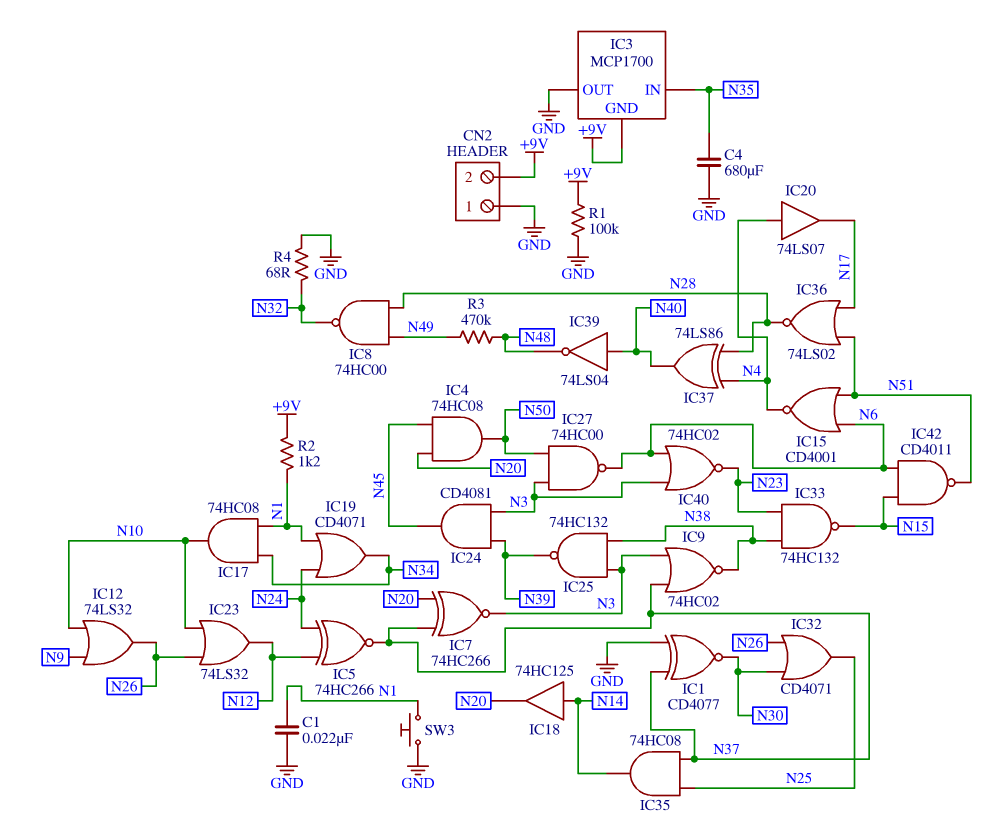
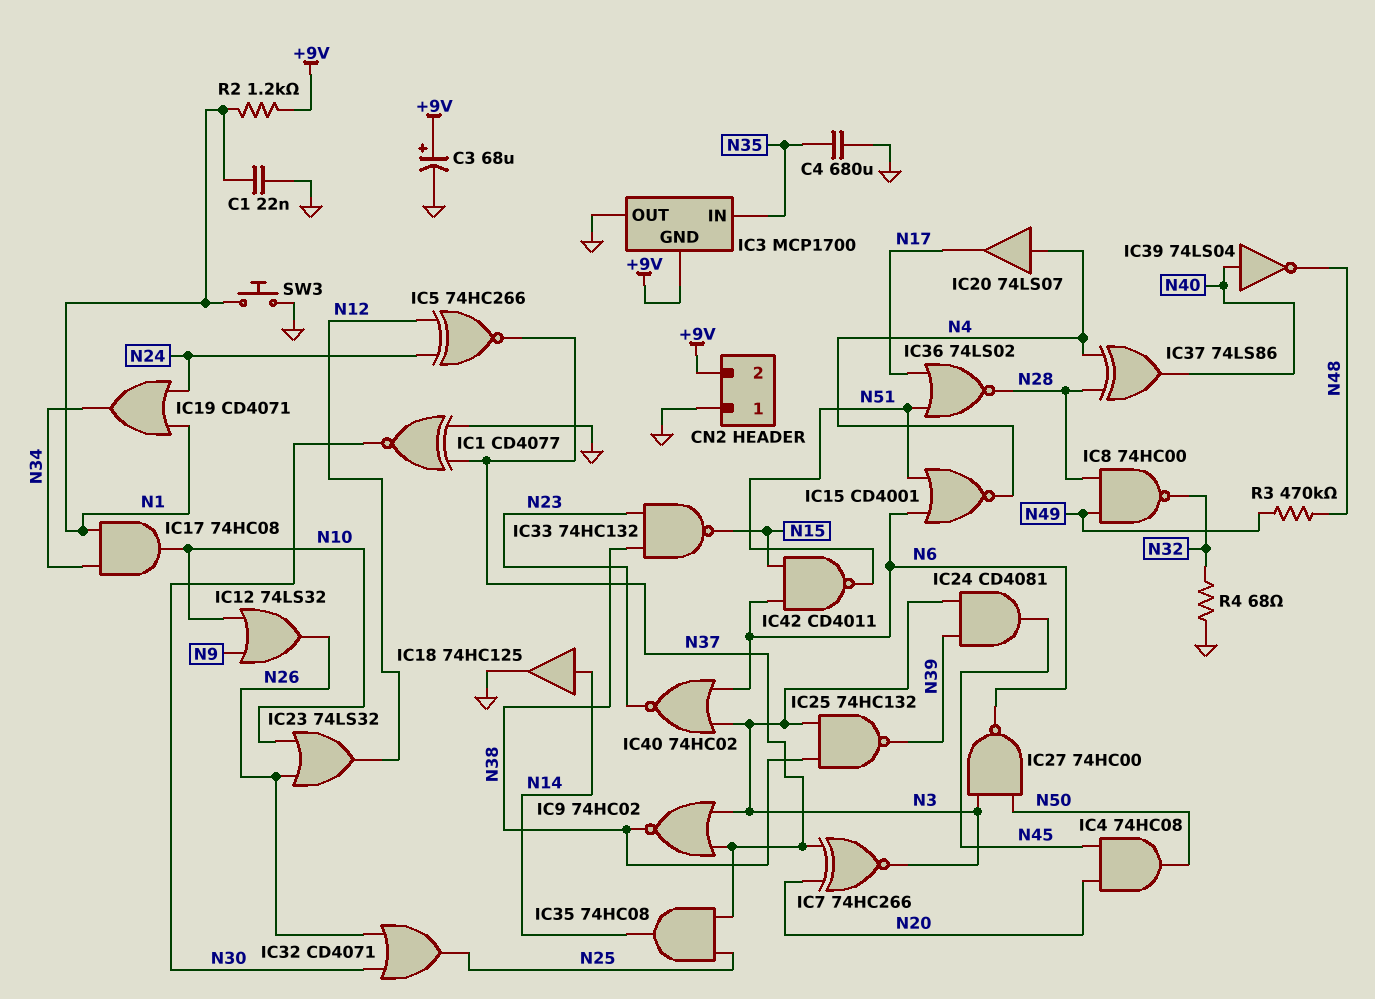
C3: none -> 68uF (plus +9V, minus GND)
IC18: buffer 74HC125 (in N14, out N20) -> buffer 74HC125 (in N14, out GND)
R1: 100k (+9V, GND) -> none

